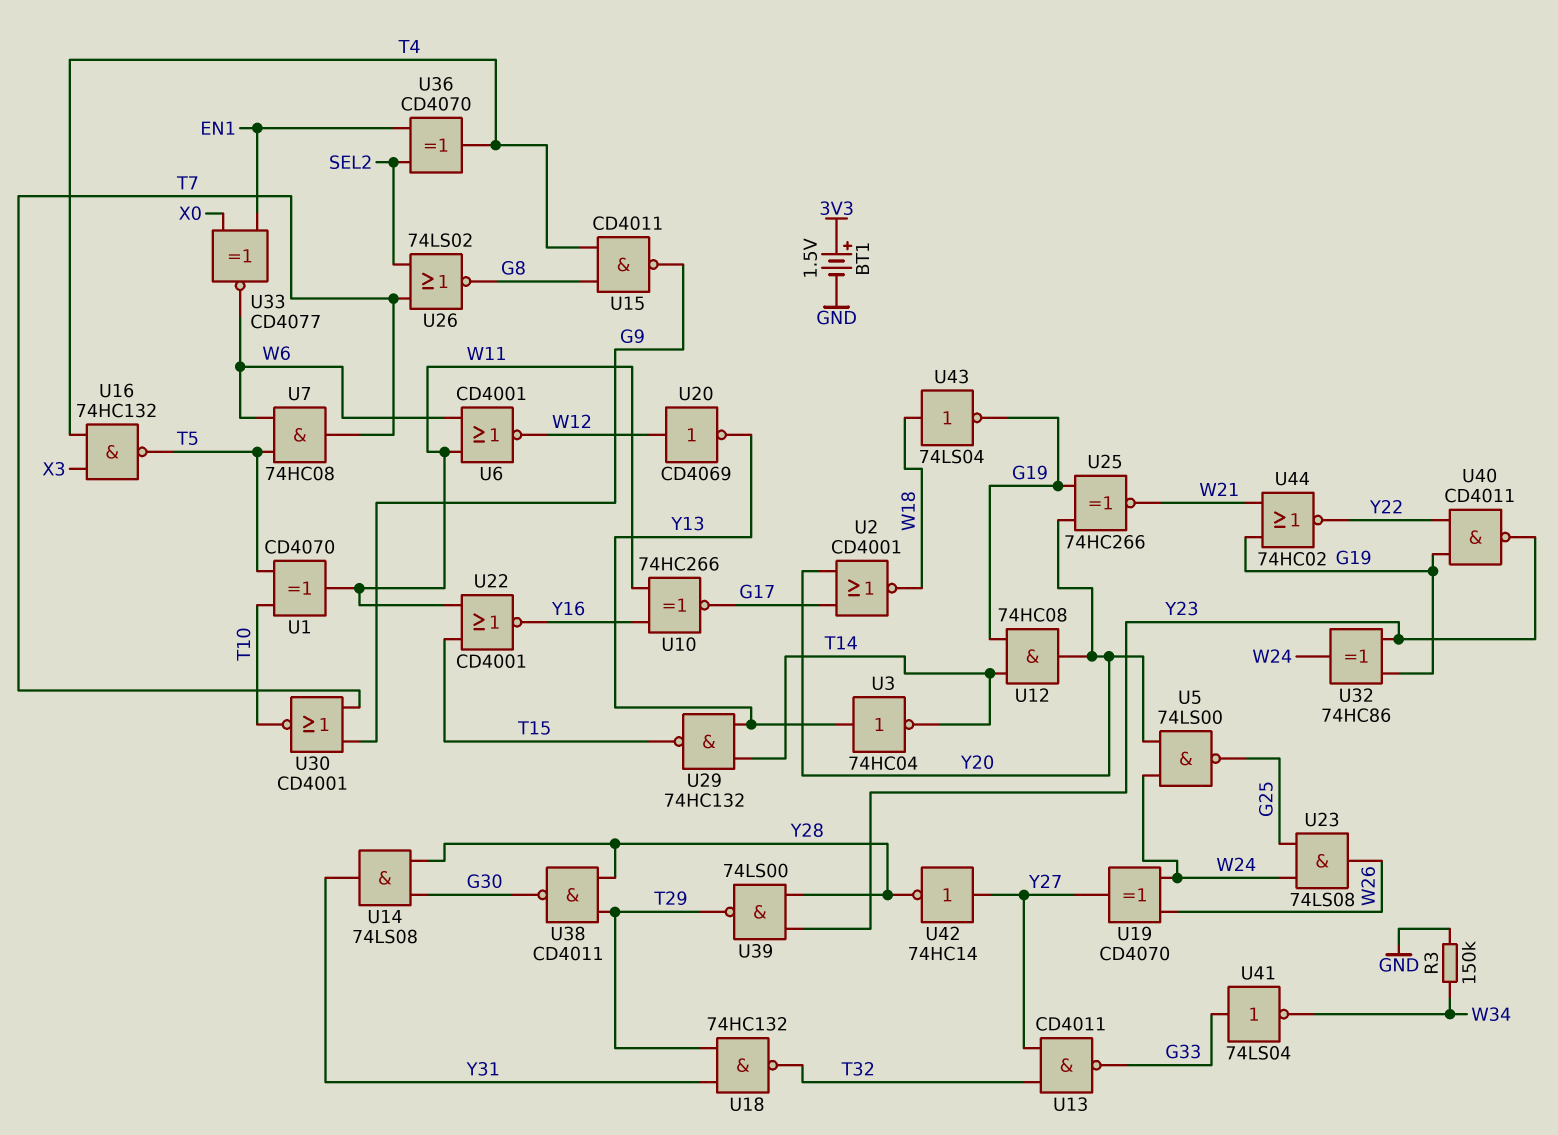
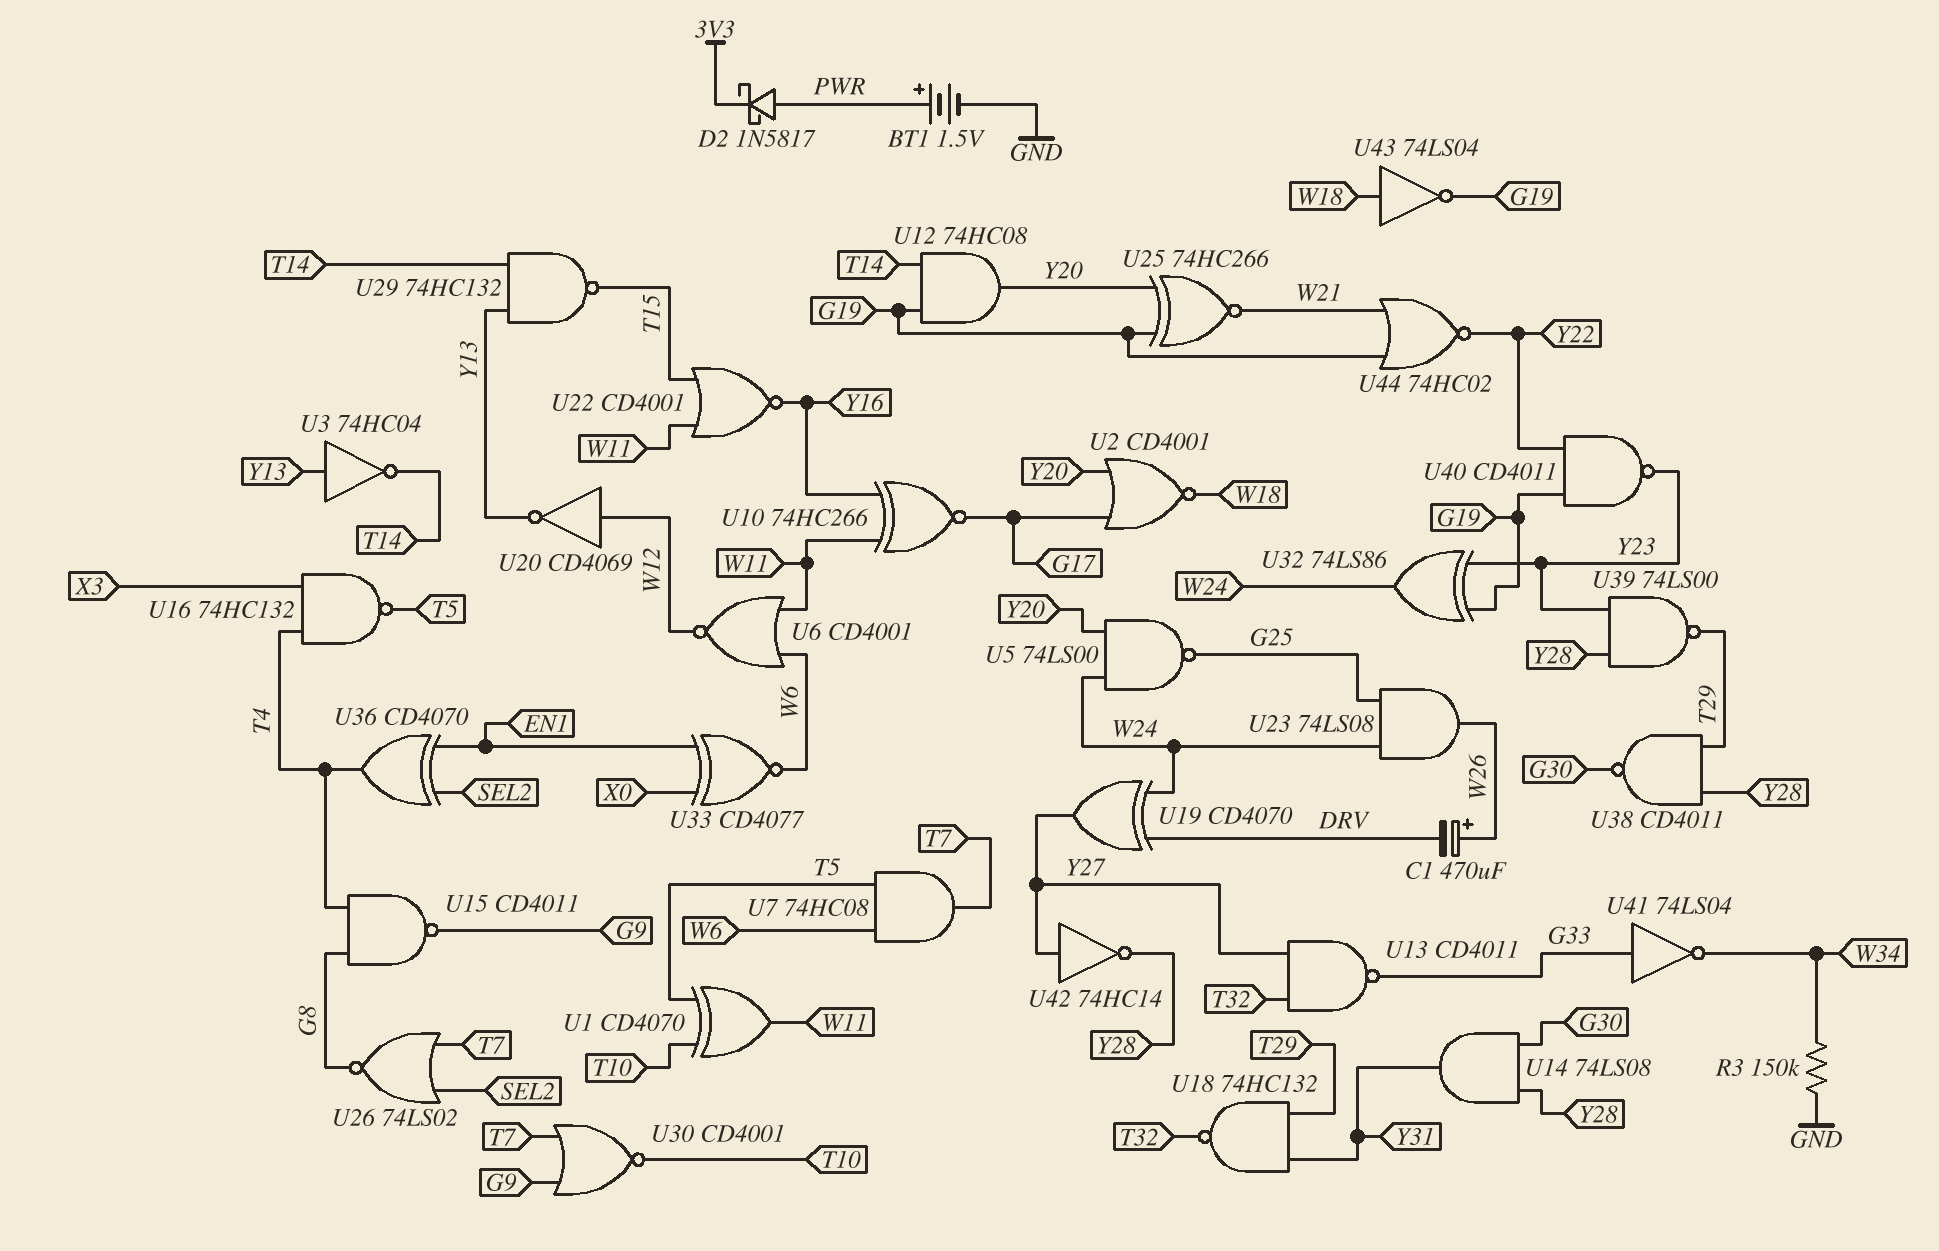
BT1: 1.5V (plus 3V3, minus GND) -> 1.5V (plus PWR, minus GND)
C1: none -> 470uF (plus W26, minus DRV)
D2: none -> schottky 1N5817 (A PWR, K 3V3)
U19: XOR CD4070 (in W24, in W26, out Y27) -> XOR CD4070 (in DRV, in W24, out Y27)
U32: XOR 74HC86 (in G19, in Y23, out W24) -> XOR 74LS86 (in G19, in Y23, out W24)

